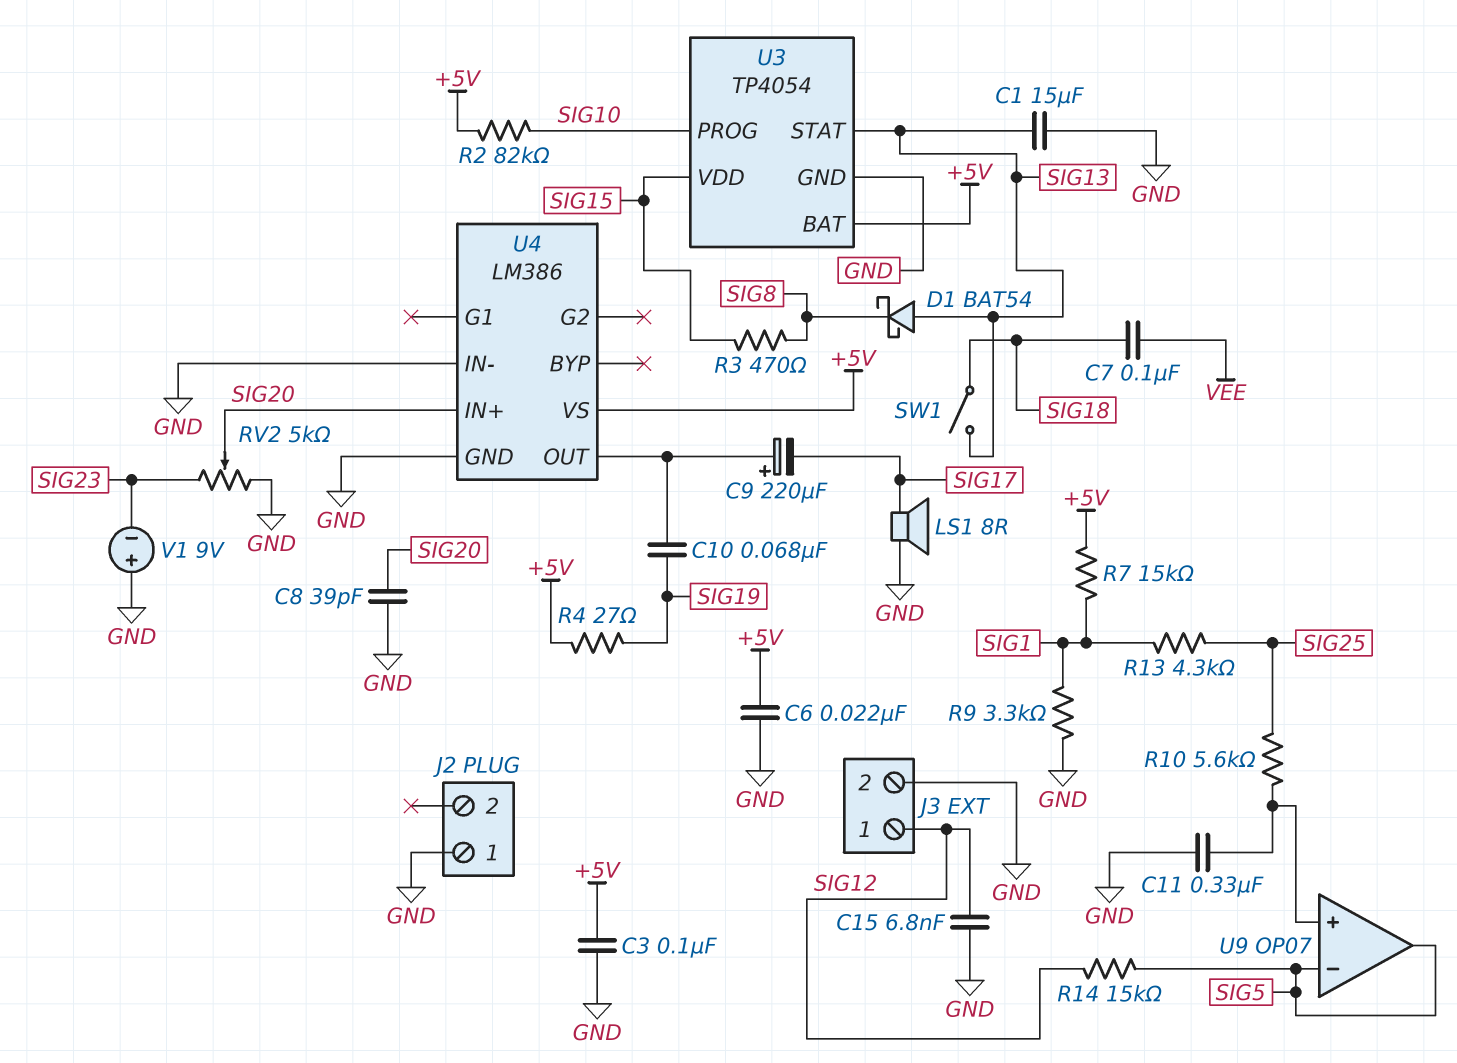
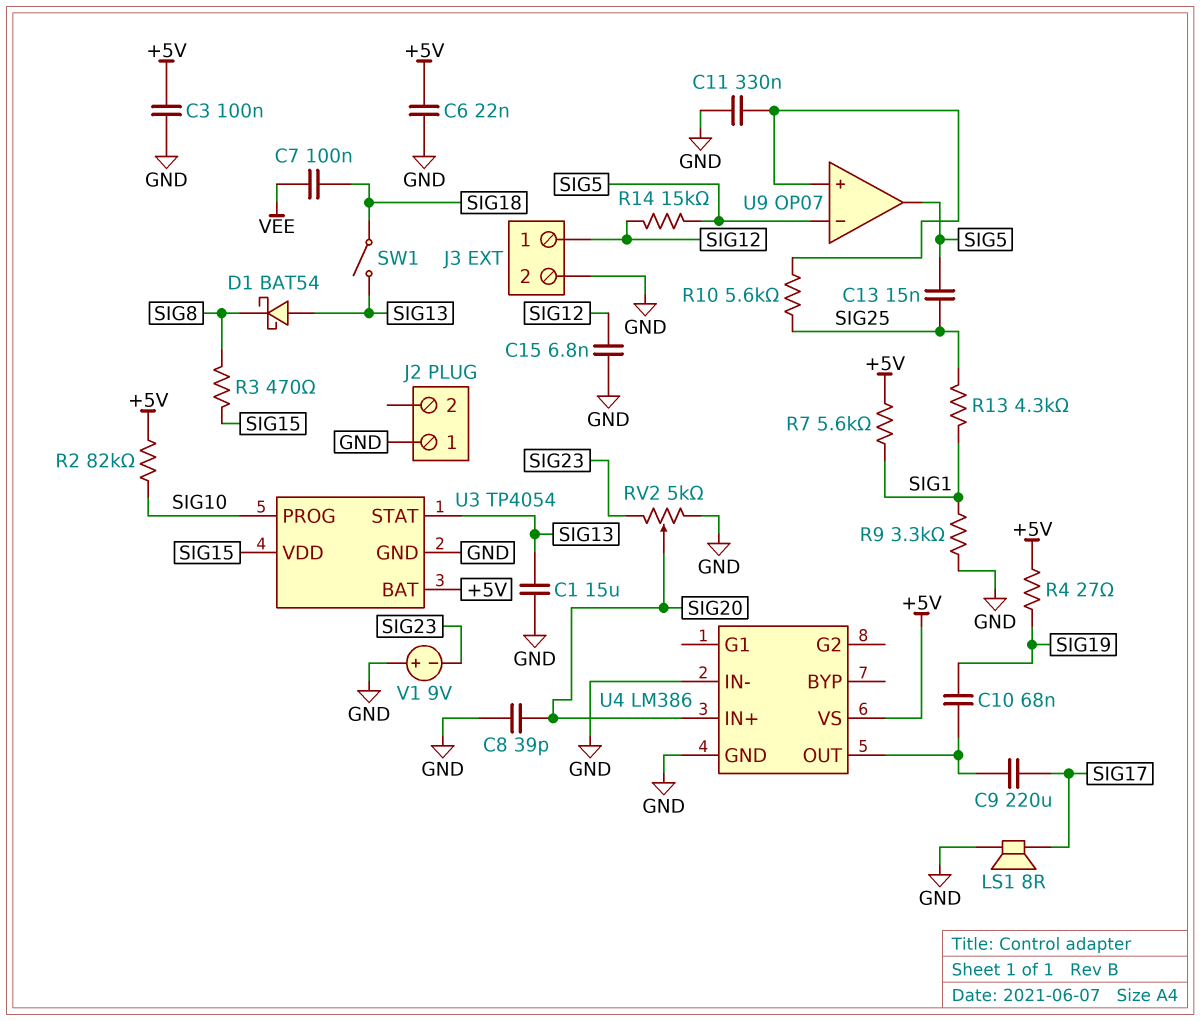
C9: 220uF (plus U4/OUT, minus SIG17) -> 220uF (SIG17, U4/OUT)
C13: none -> 15nF (SIG5, SIG25)
R7: 15k (+5V, SIG1) -> 5.6k (+5V, SIG1)

